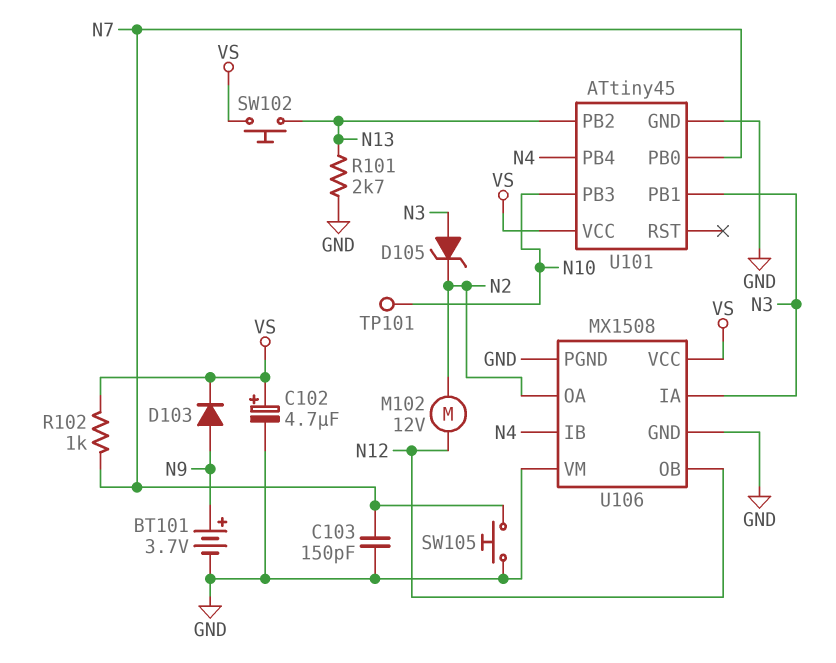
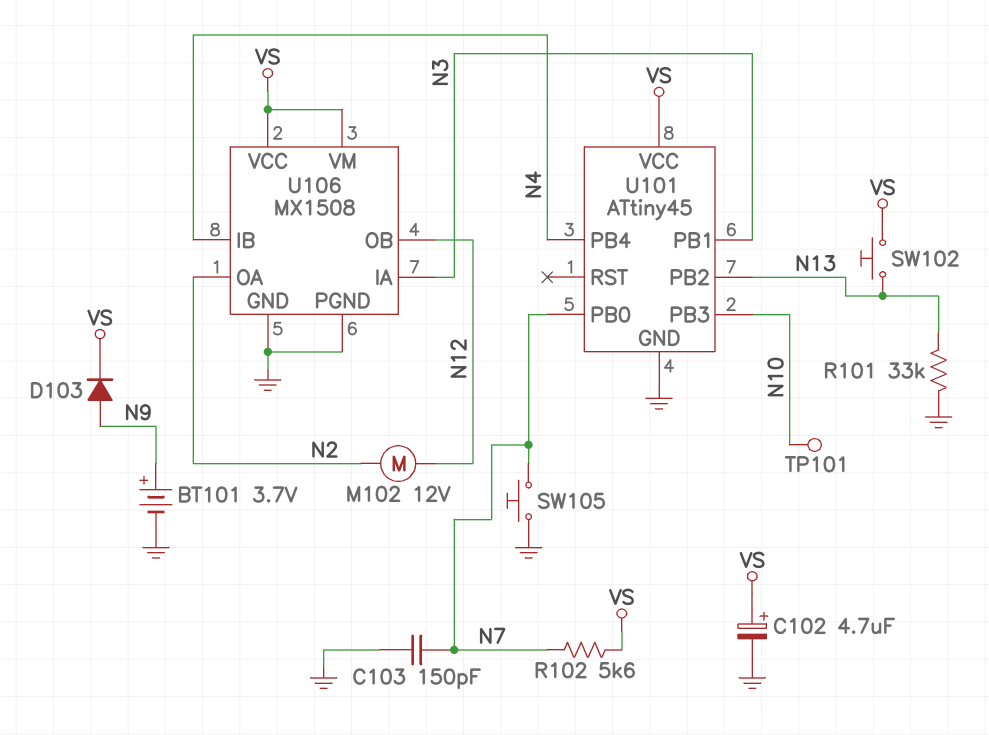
D105: zener (A N3, K N2) -> none
R101: 2.7k (GND, N13) -> 33k (GND, N13)
R102: 1k (N7, VS) -> 5.6k (N7, VS)
U106 pin VM: GND -> VS

